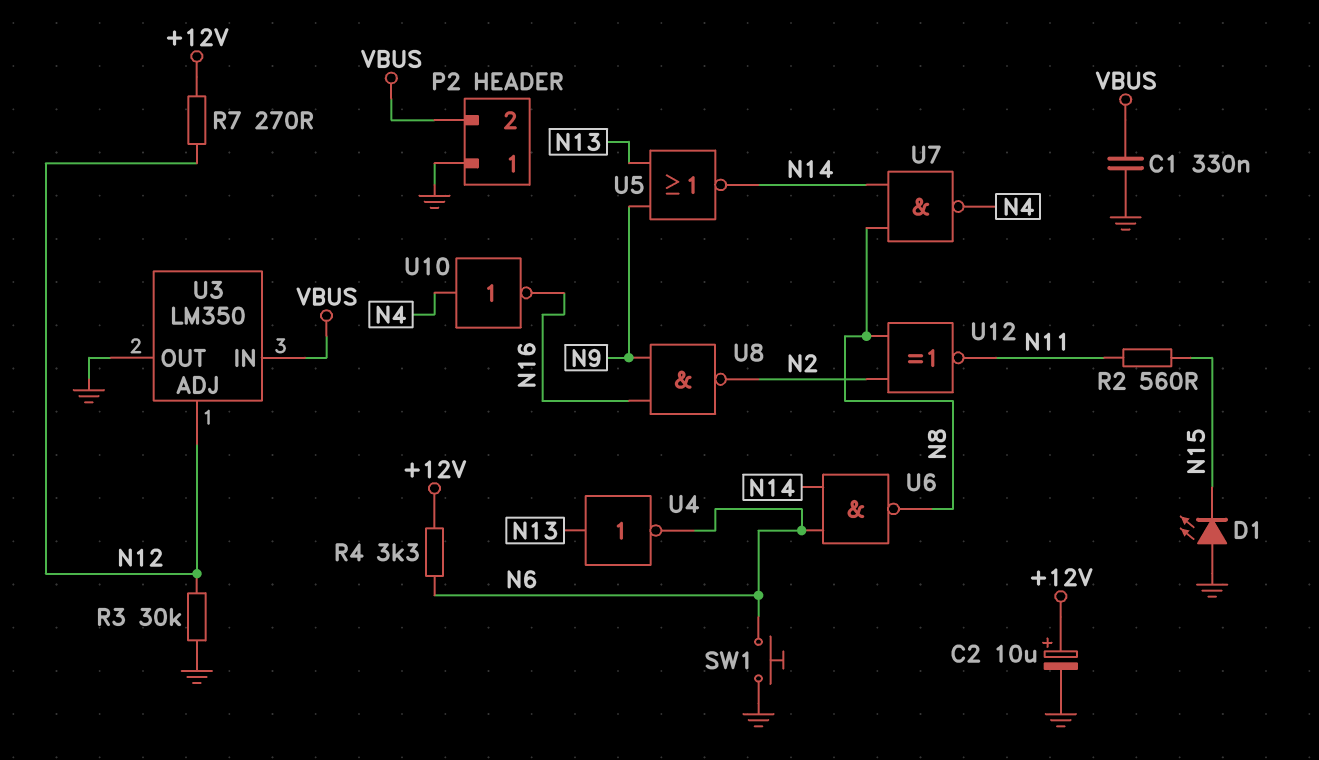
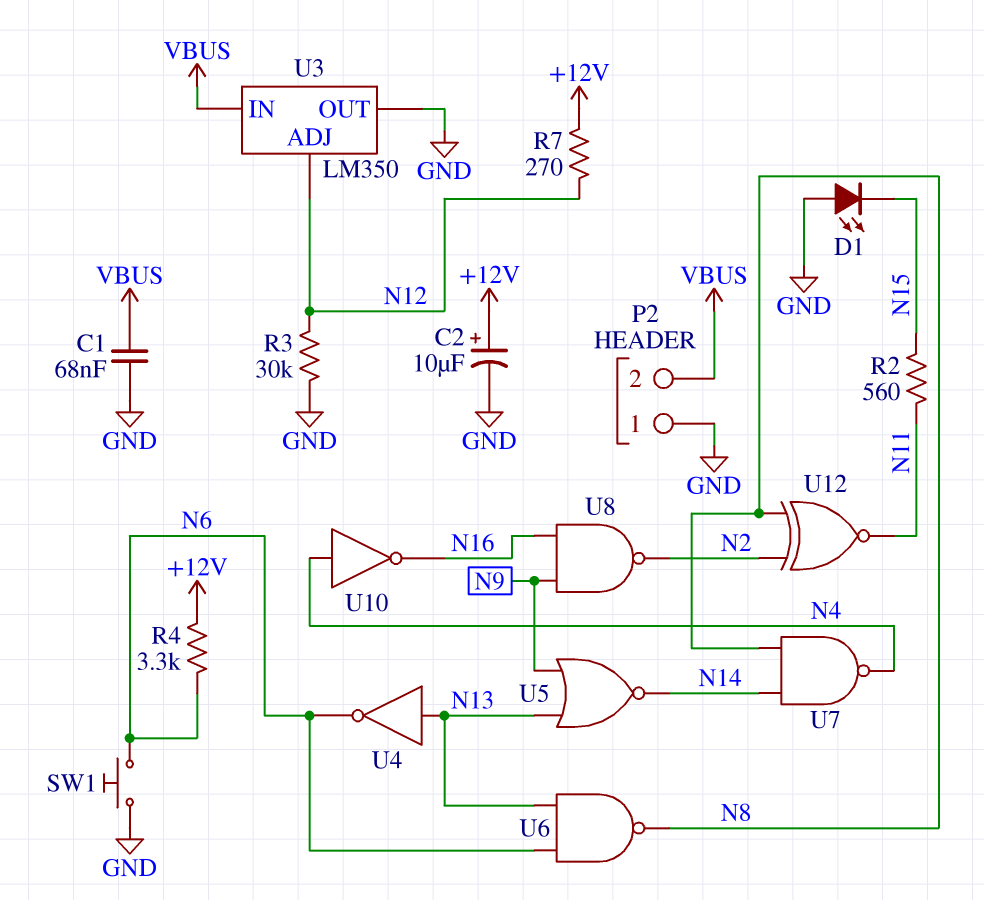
C1: 330nF (GND, VBUS) -> 68nF (GND, VBUS)
U6: NAND (in N6, in N14, out N8) -> NAND (in N6, in N13, out N8)

